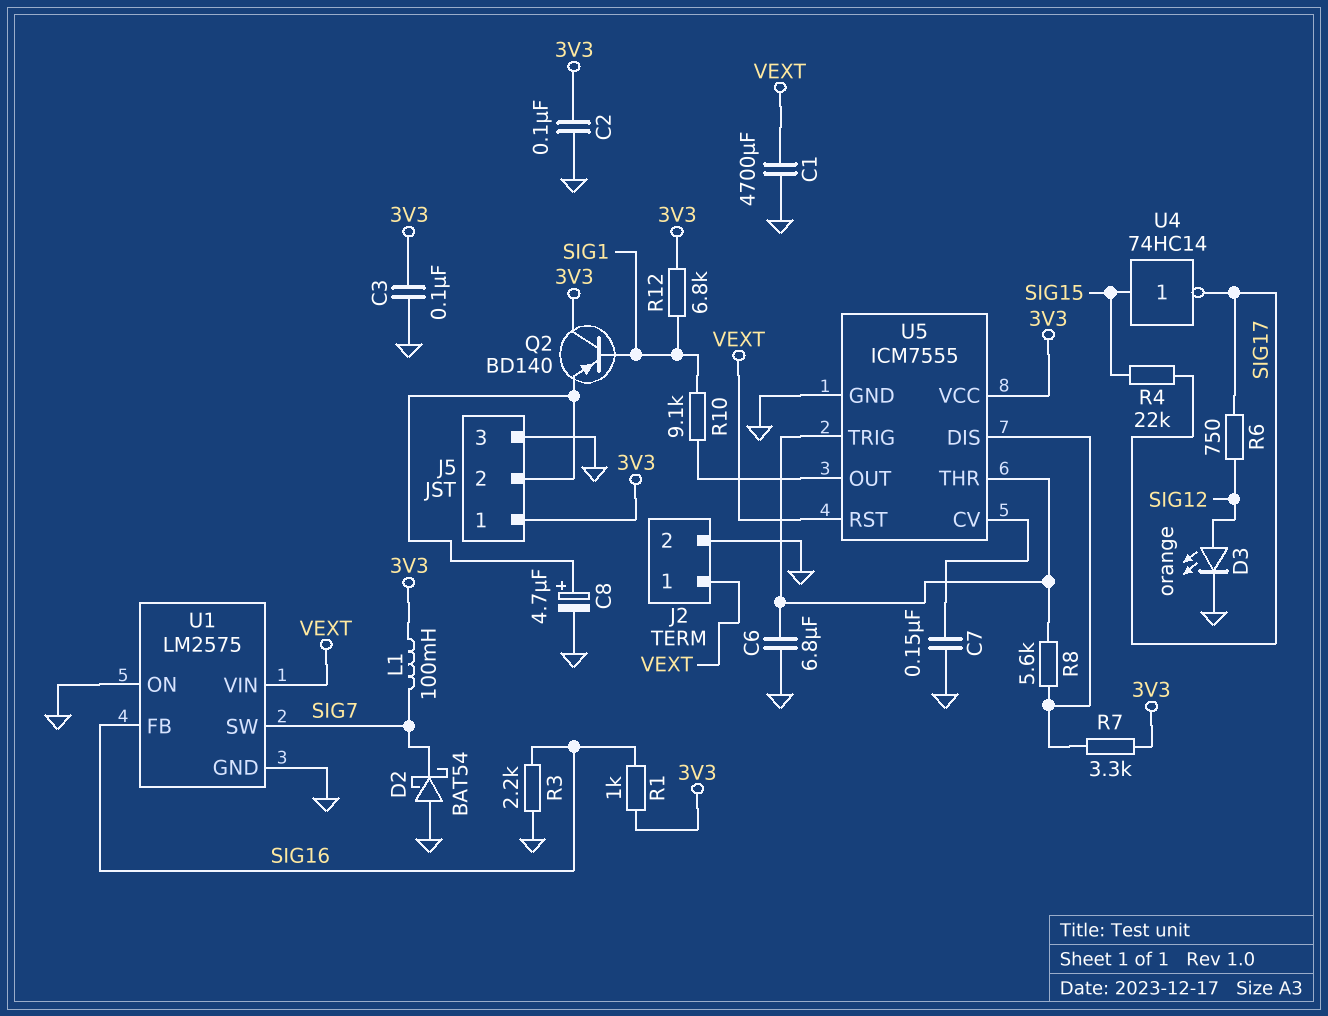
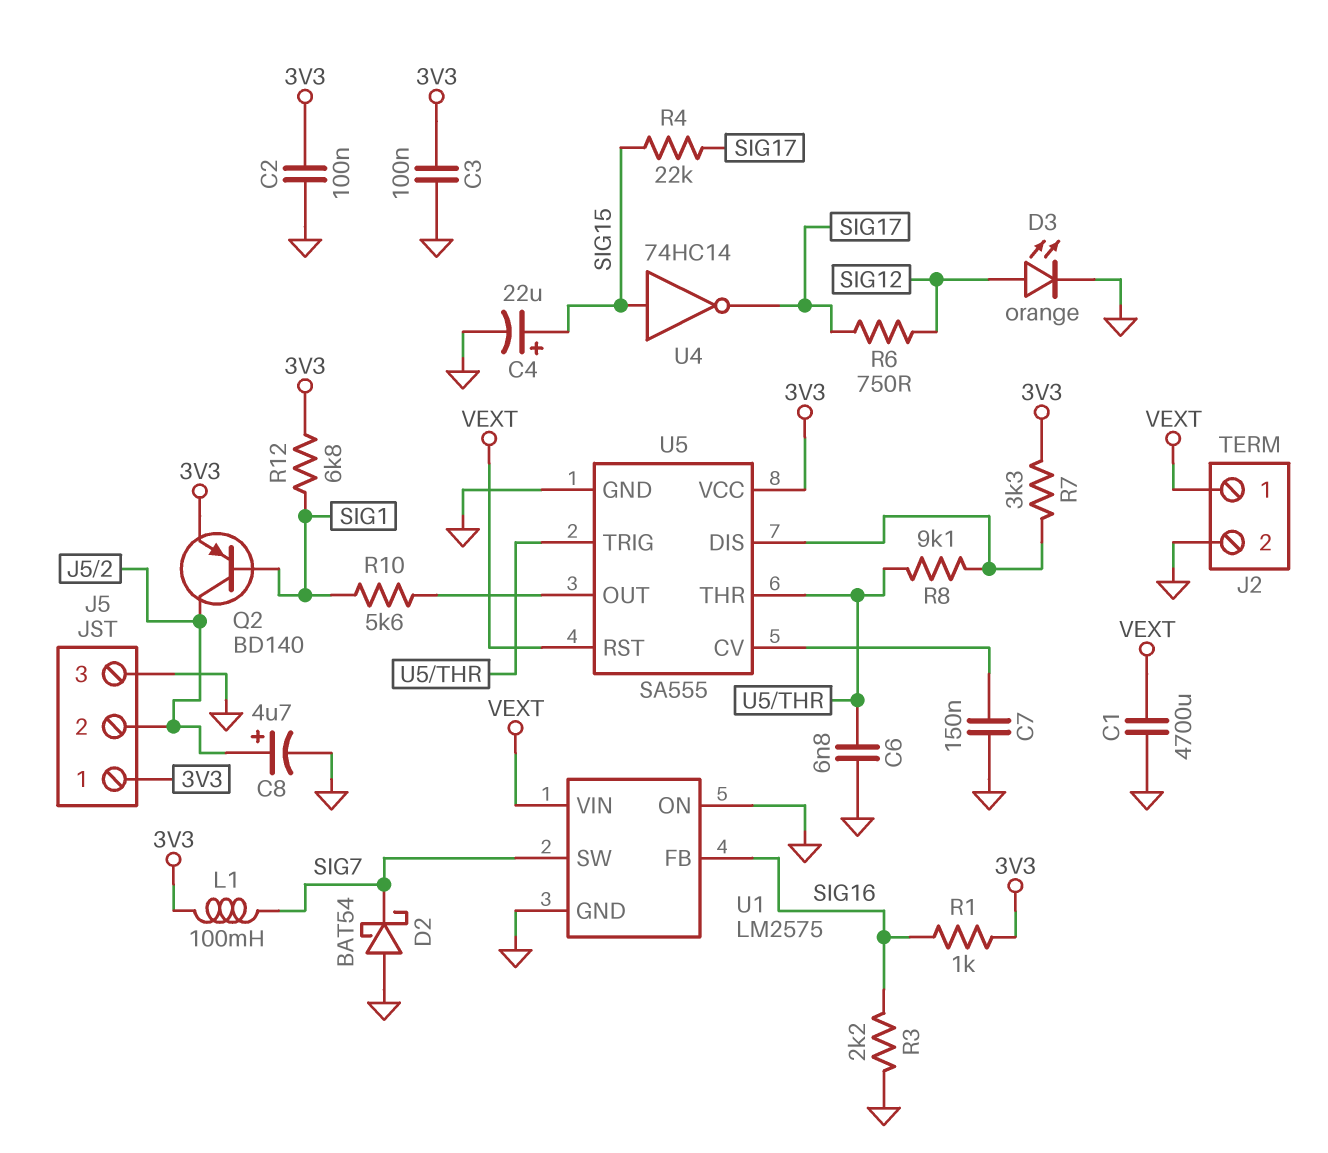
C4: none -> 22uF (plus SIG15, minus GND)
C6: 6.8uF (GND, U5/THR) -> 6.8nF (GND, U5/THR)
Q2: PNP BD140 (B SIG1, C 3V3, E J5/2) -> PNP BD140 (B SIG1, C J5/2, E 3V3)
R8: 5.6k (U5/DIS, U5/THR) -> 9.1k (U5/DIS, U5/THR)
R10: 9.1k (SIG1, U5/OUT) -> 5.6k (SIG1, U5/OUT)
U5: ICM7555 -> SA555

